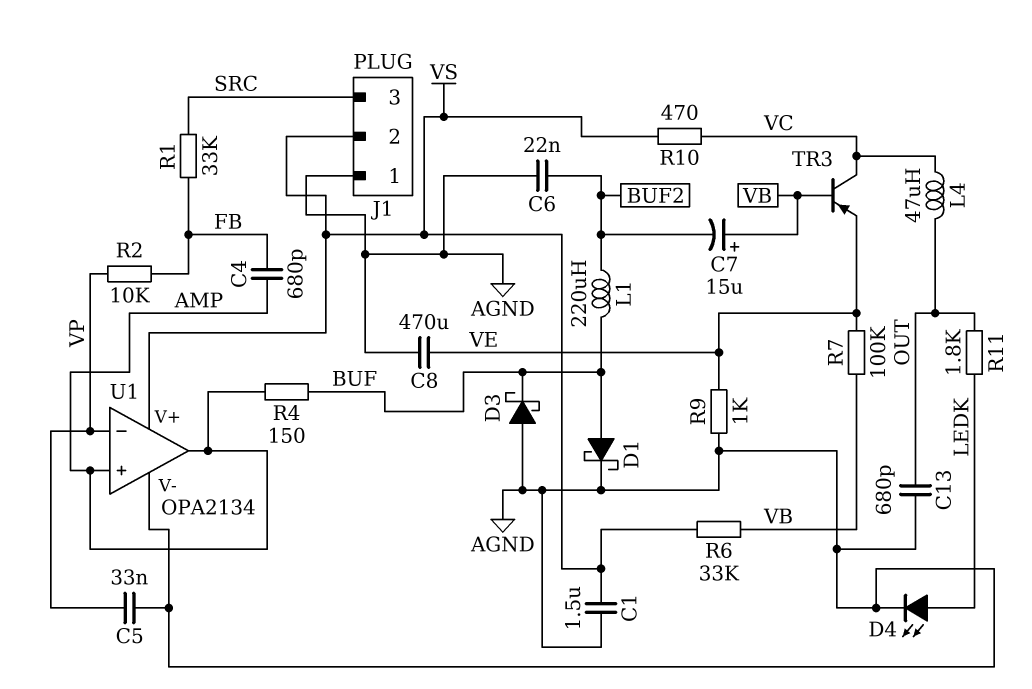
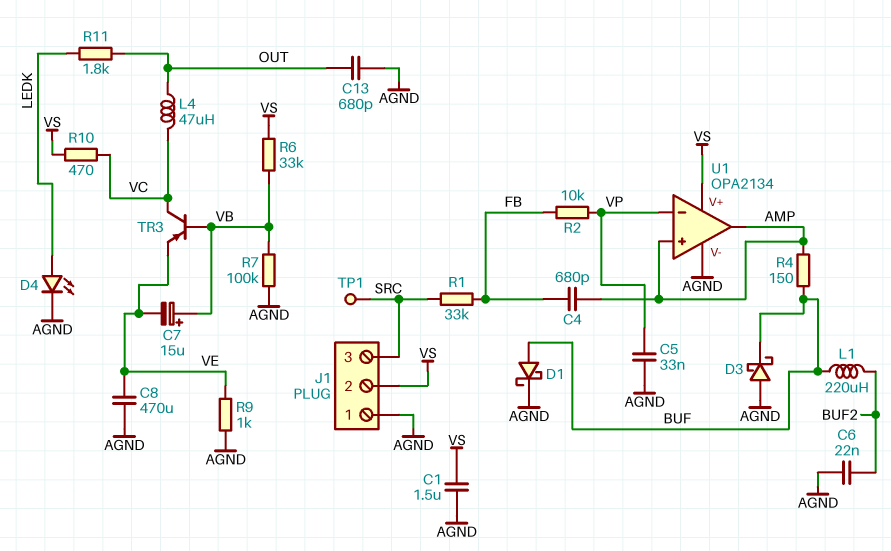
C7: 15uF (plus VB, minus BUF2) -> 15uF (plus VB, minus VE)
R7: 100k (VB, VE) -> 100k (AGND, VB)
TP1: none -> test point (SRC)

